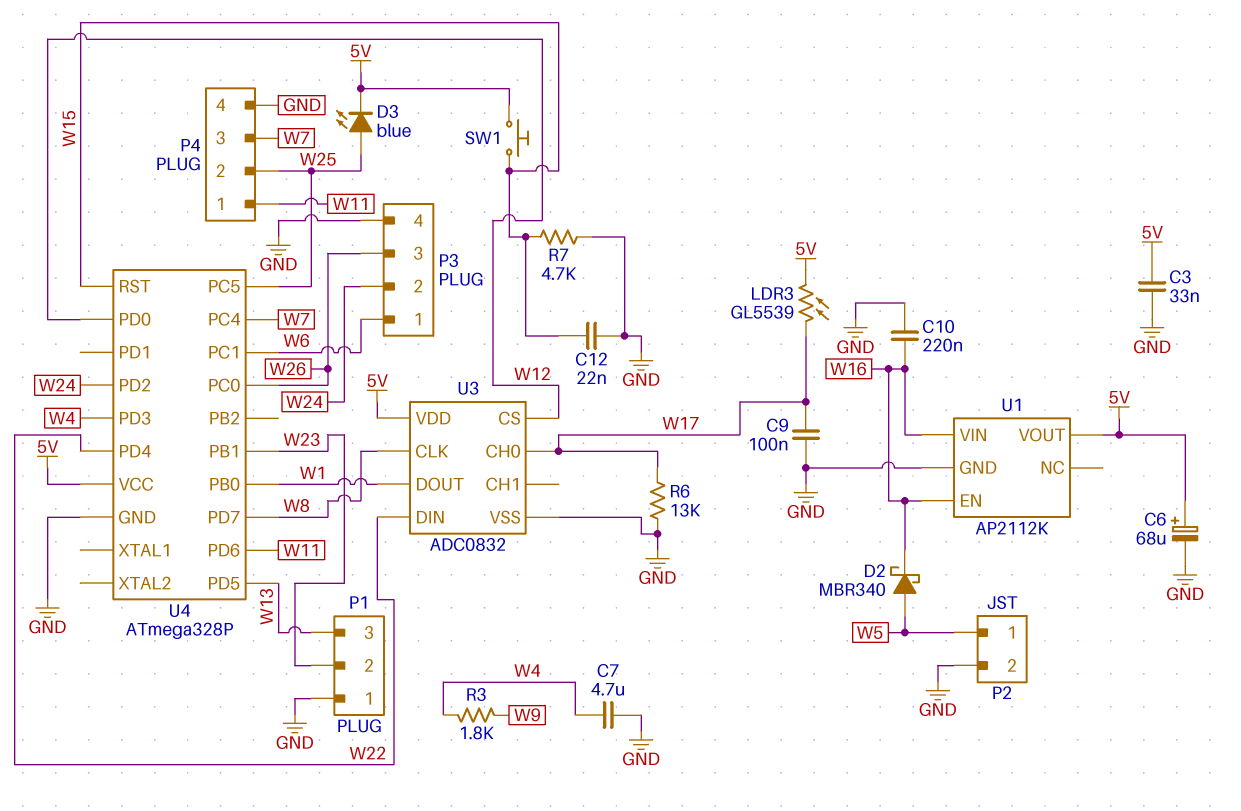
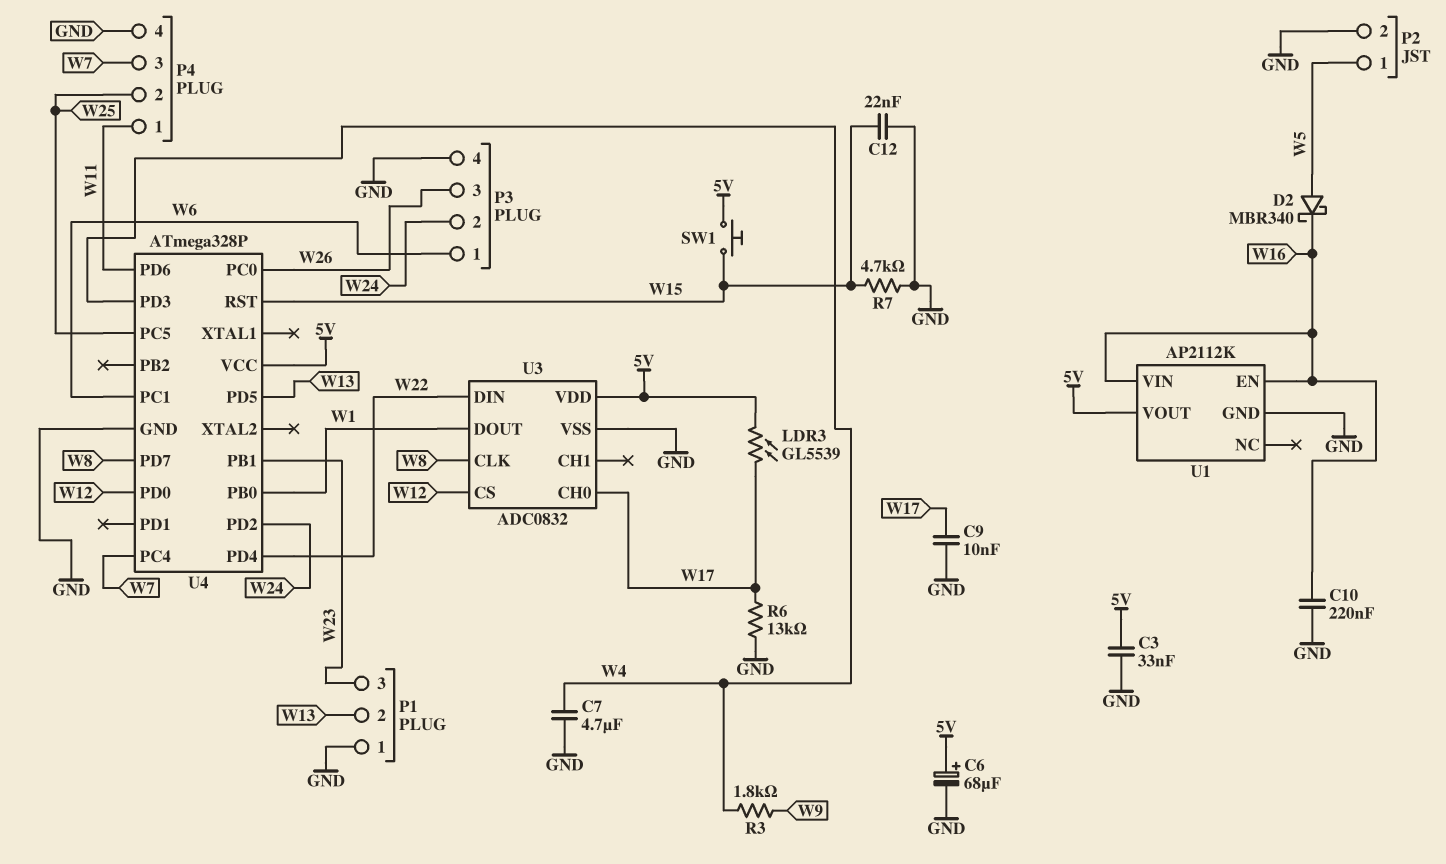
C9: 100nF (GND, W17) -> 10nF (GND, W17)
D3: LED blue (A W25, K 5V) -> none
P1 pin 2: W23 -> W13
P1 pin 3: W13 -> W23

